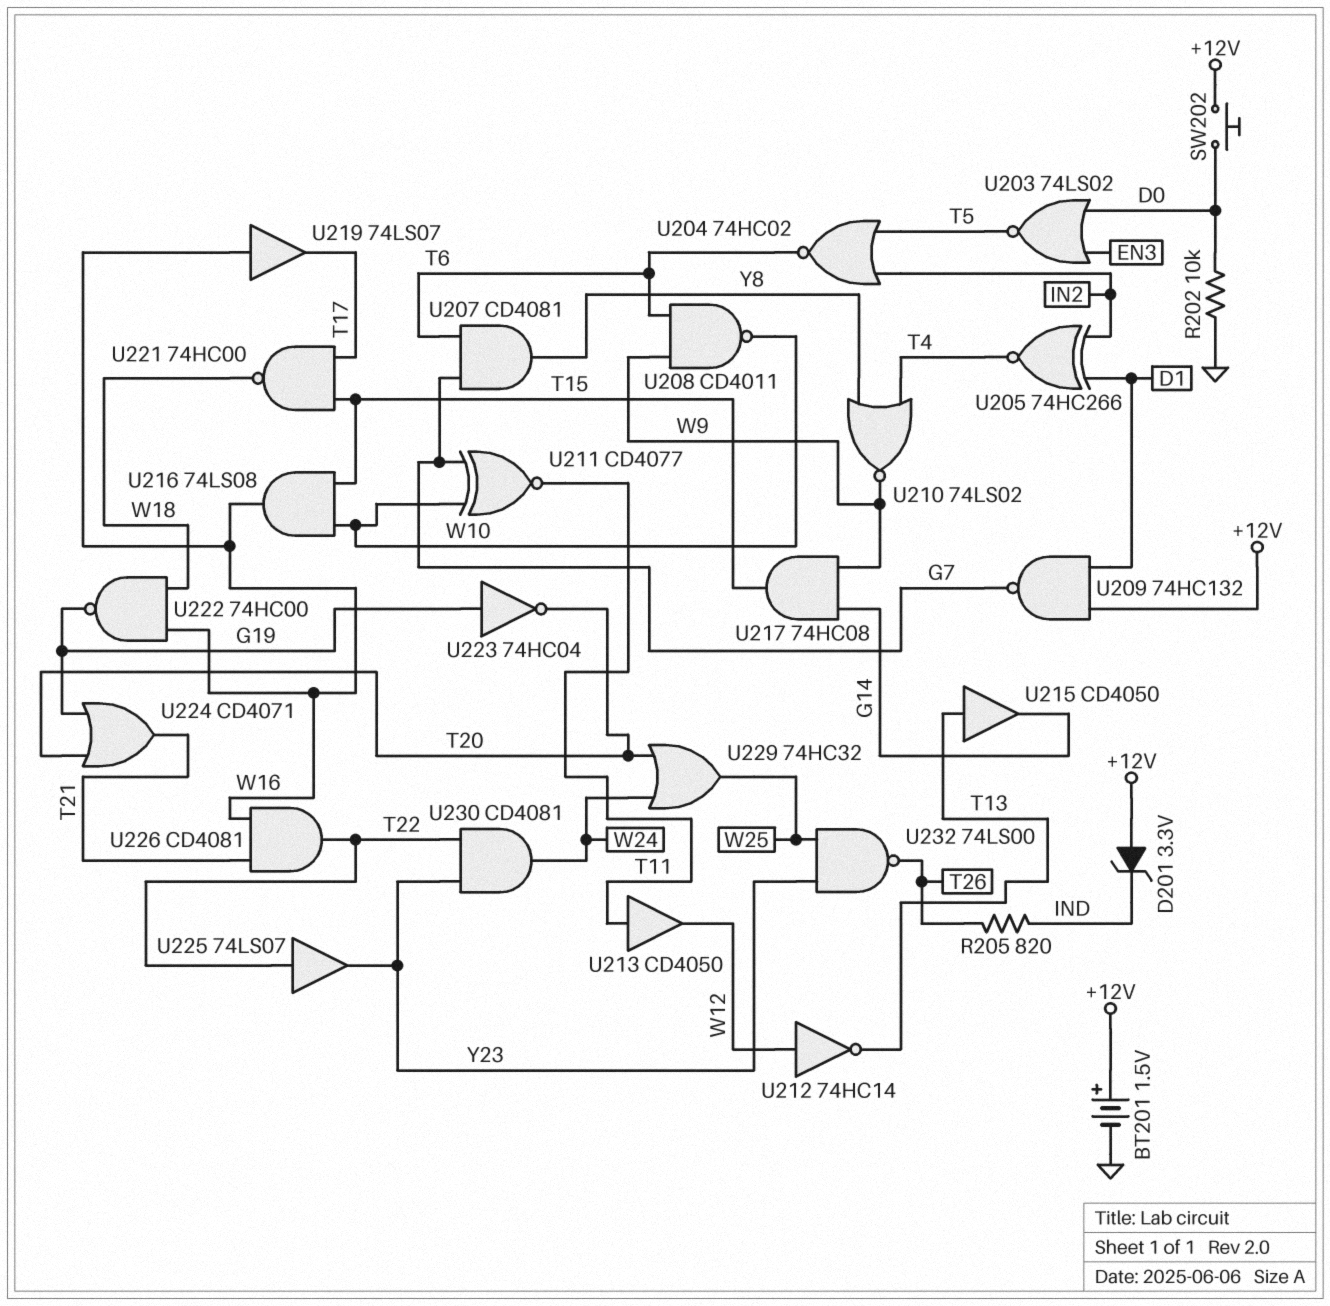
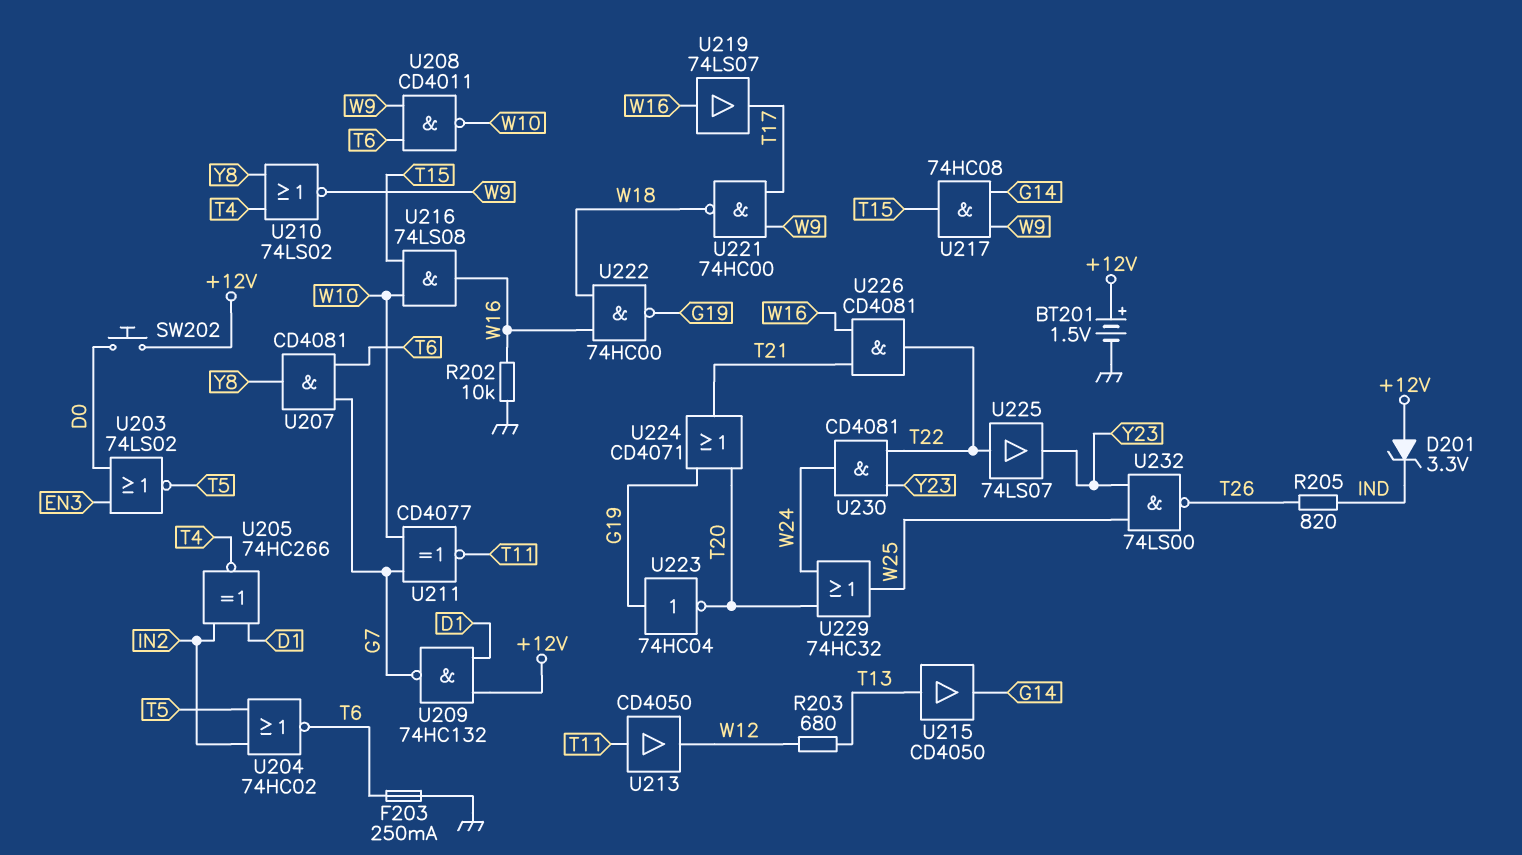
F203: none -> 250mA (GND, T6)
R202: 10k (D0, GND) -> 10k (GND, W16)
R203: none -> 680 (T13, W12)
U212: NOT 74HC14 (in W12, out T13) -> none
U221: NAND 74HC00 (in T15, in T17, out W18) -> NAND 74HC00 (in T17, in W9, out W18)

